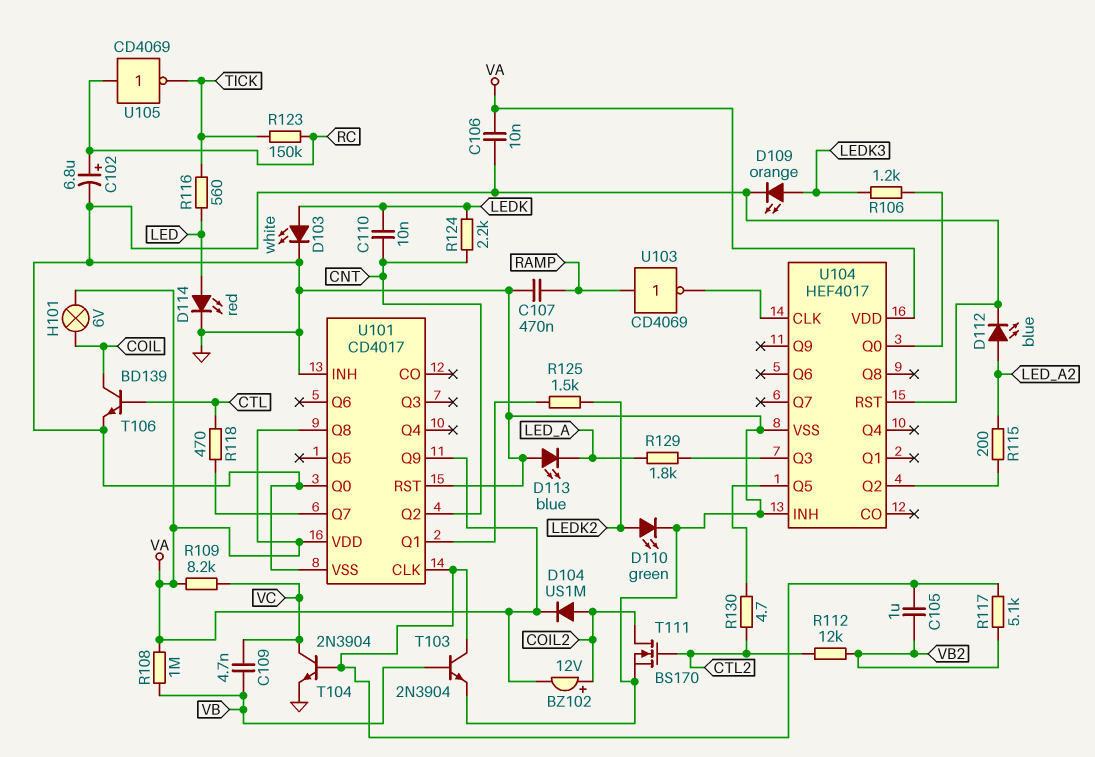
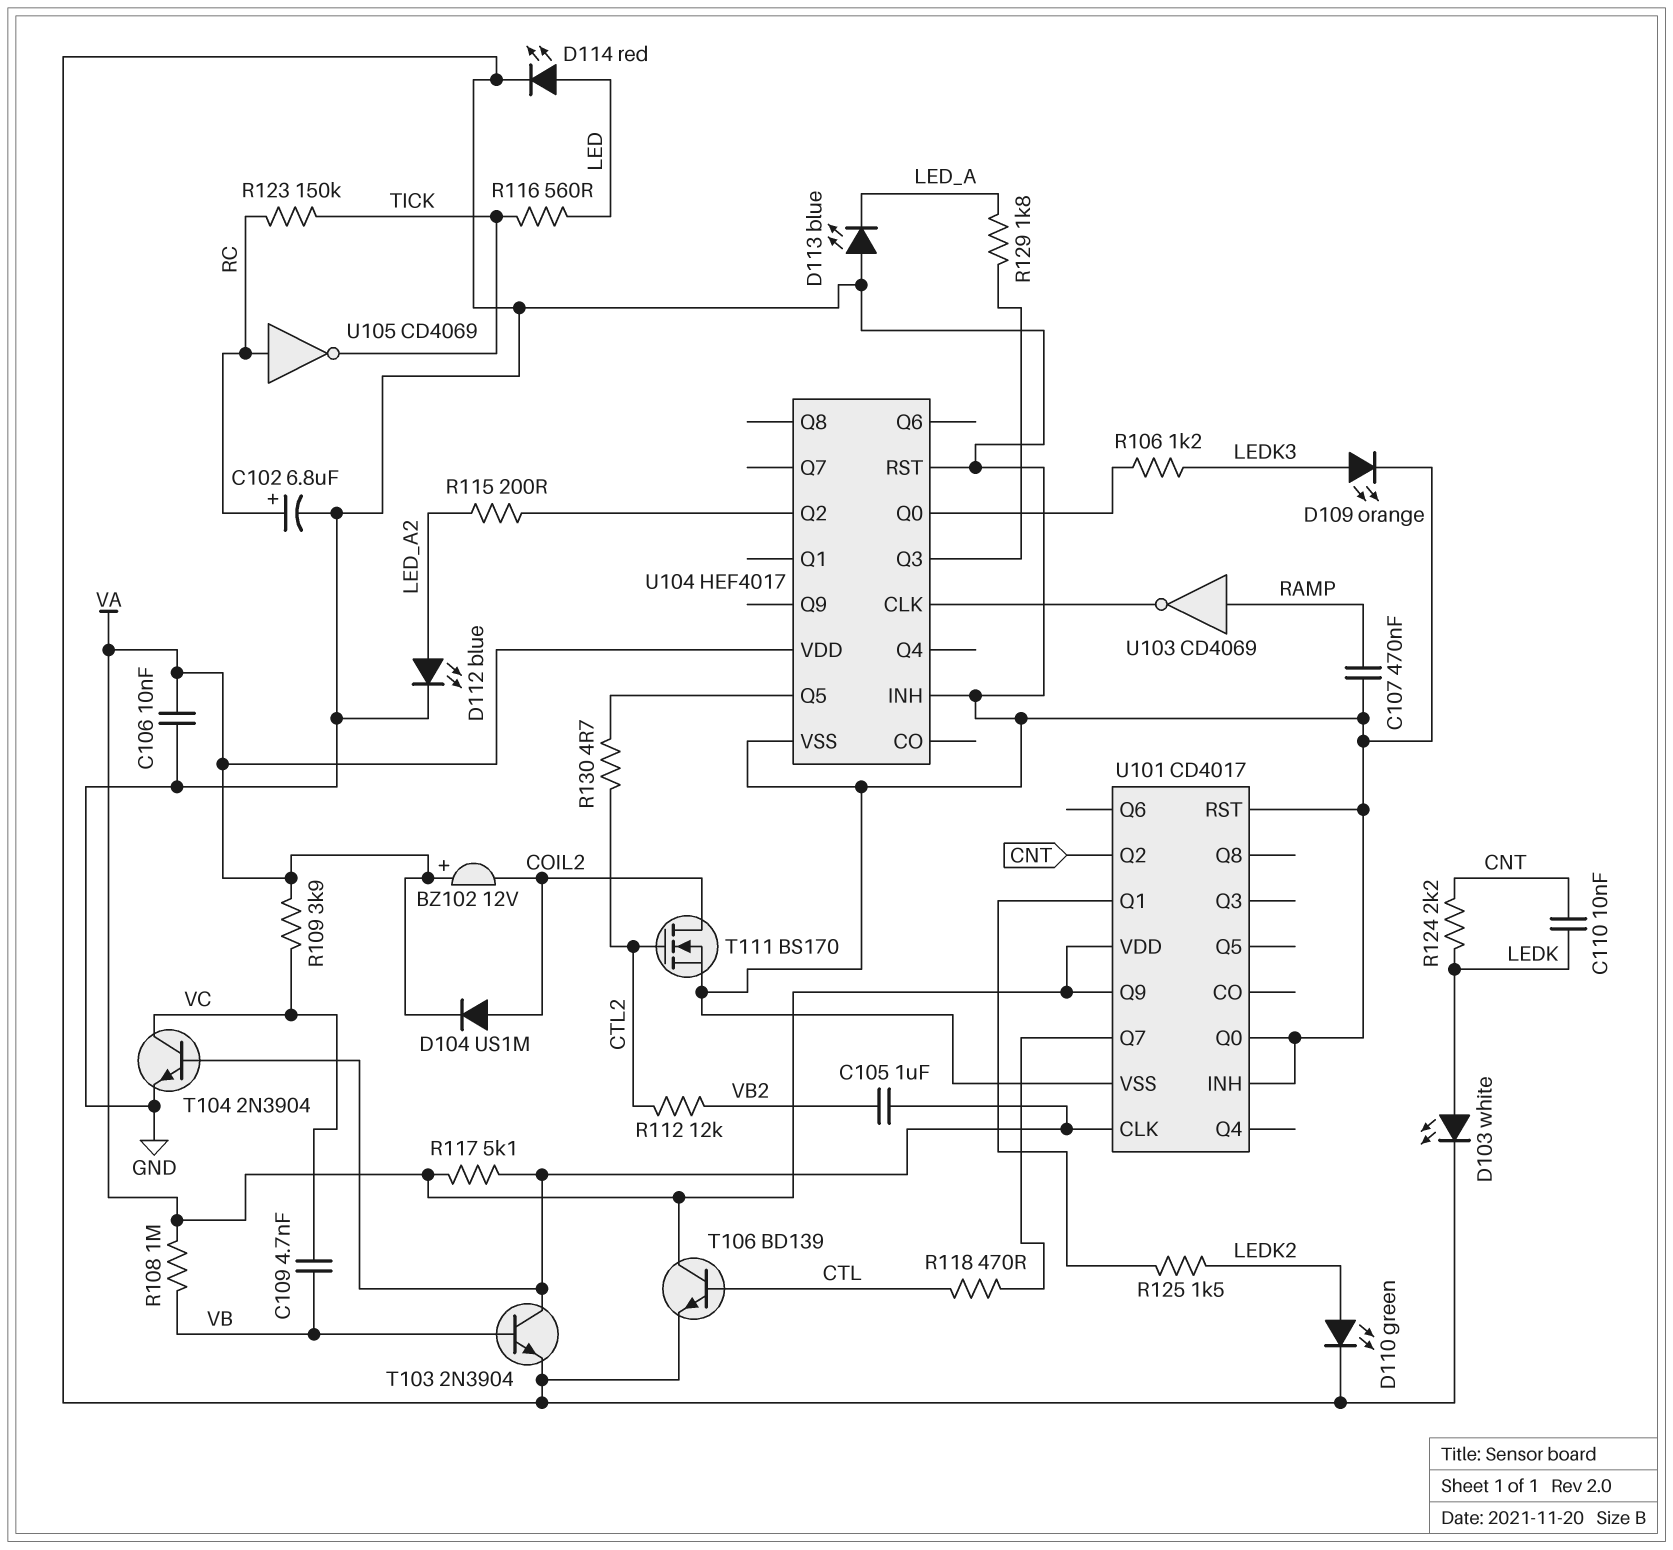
BZ102: buzzer 12V (plus COIL2, minus VA) -> buzzer 12V (plus VA, minus COIL2)
H101: lamp 6V (COIL, VA) -> none
R109: 8.2k (VA, VC) -> 3.9k (VA, VC)
R117: 5.1k (U101/CLK, VB2) -> 5.1k (U101/CLK, VA)
T106: NPN BD139 (B CTL, C COIL, E GND) -> NPN BD139 (B CTL, C VA, E GND)
U101 pin Q8: VA -> none

